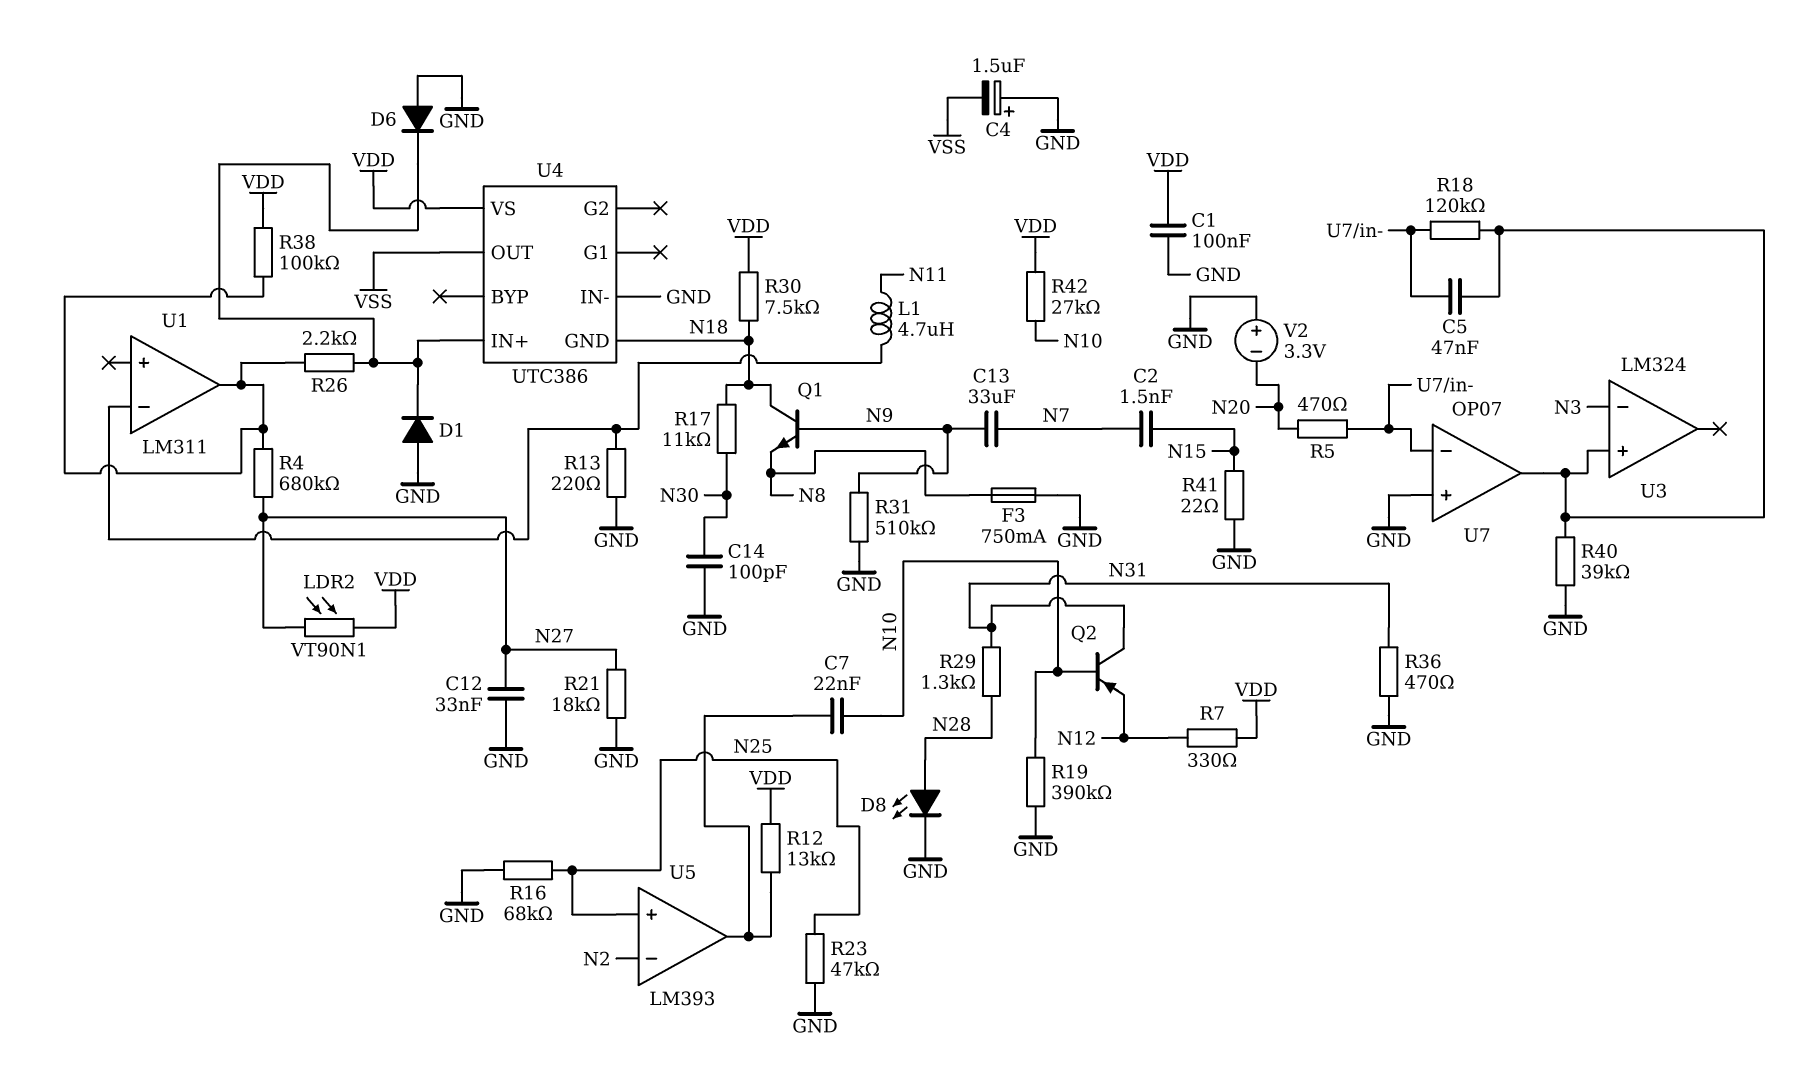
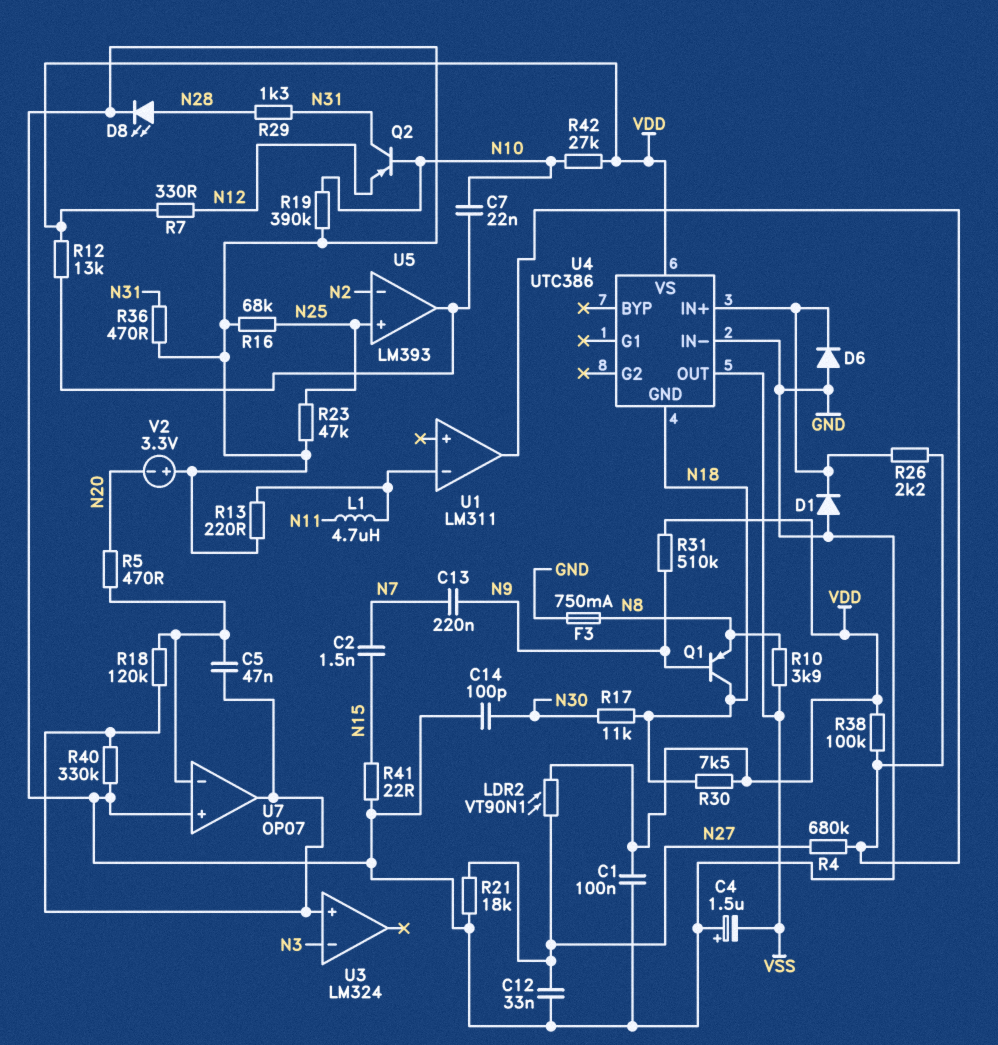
C13: 33uF (N7, N9) -> 220nF (N7, N9)
Q1: NPN (B N9, C N18, E N8) -> PNP (B N9, C N18, E N8)
R10: none -> 3.9k (N8, VSS)
R31: 510k (GND, N9) -> 510k (N9, VDD)
R40: 39k (GND, U3/in+) -> 330k (GND, U3/in+)

